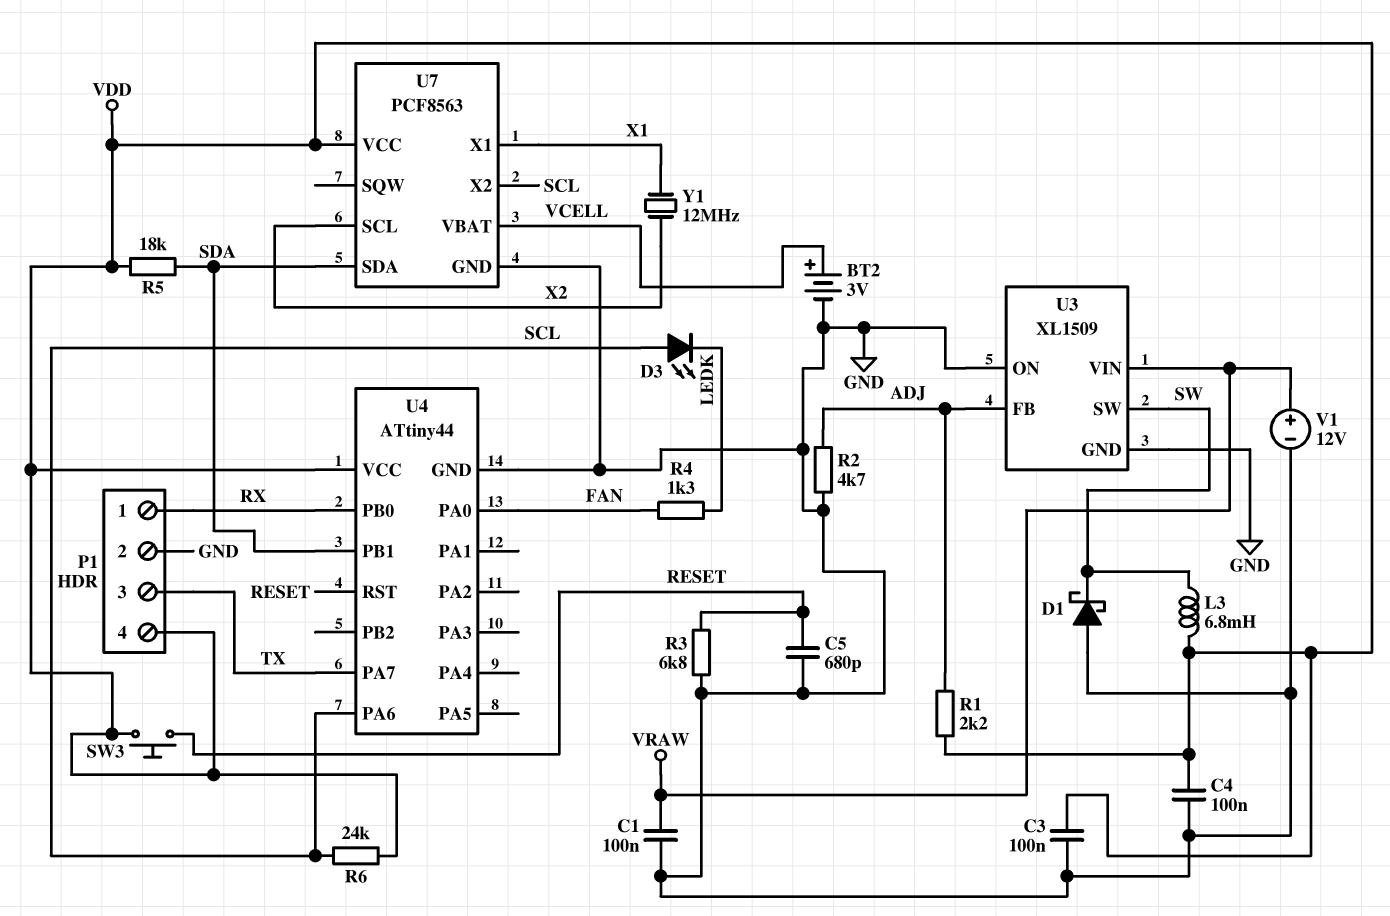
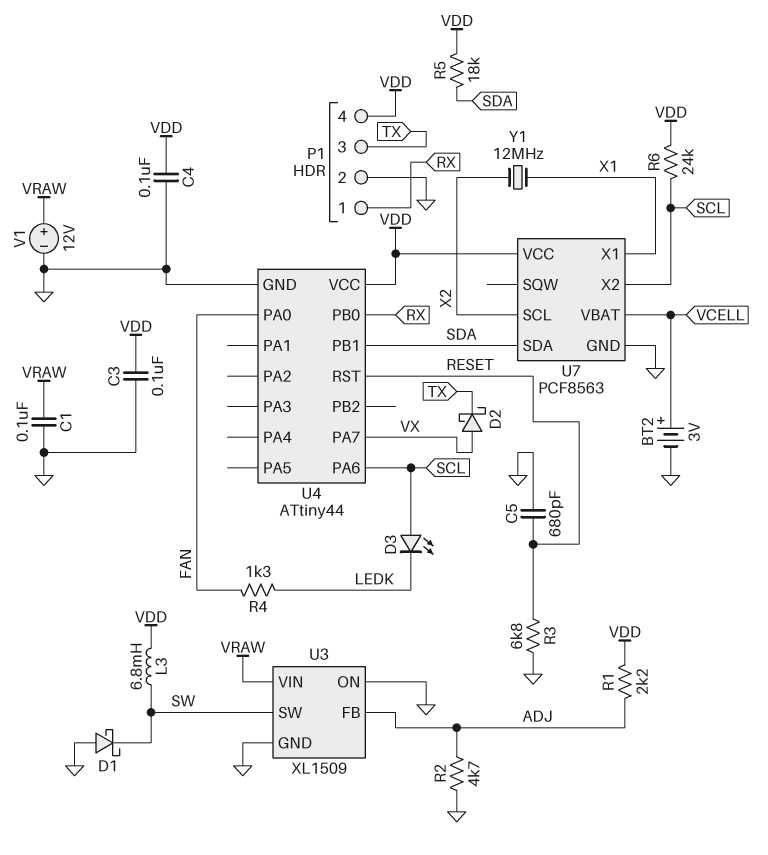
D2: none -> schottky (A VX, K TX)
SW3: button (RESET, VDD) -> none
U4 pin PA7: TX -> VX

